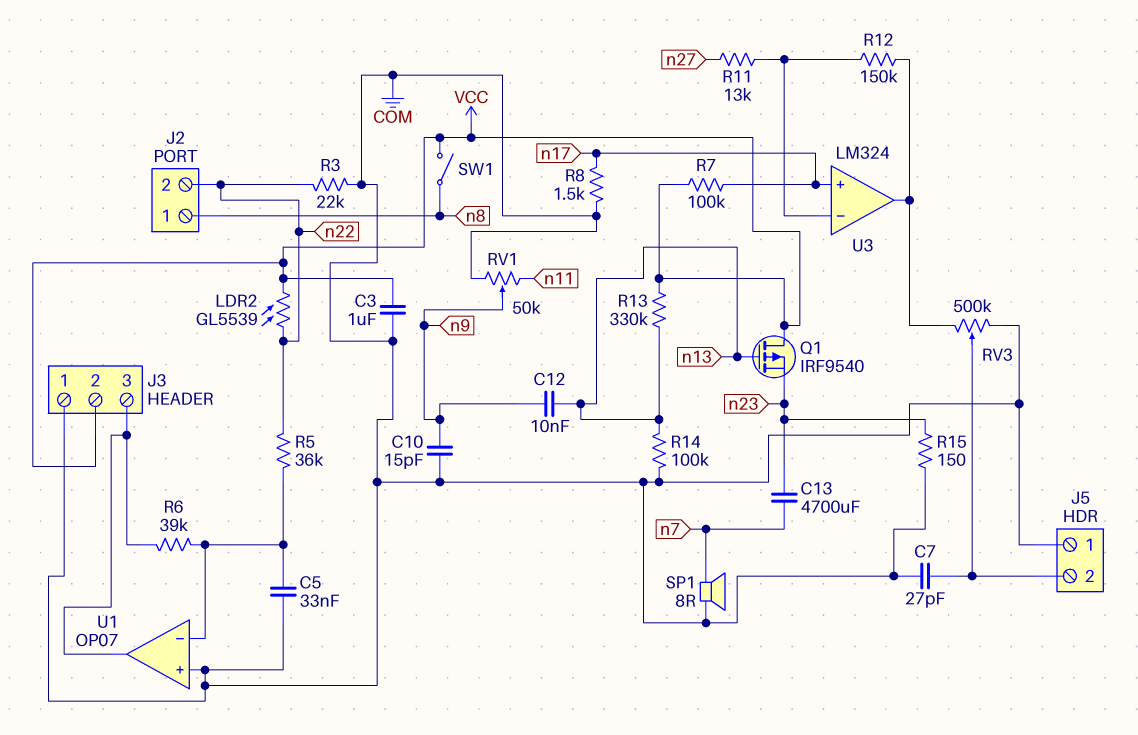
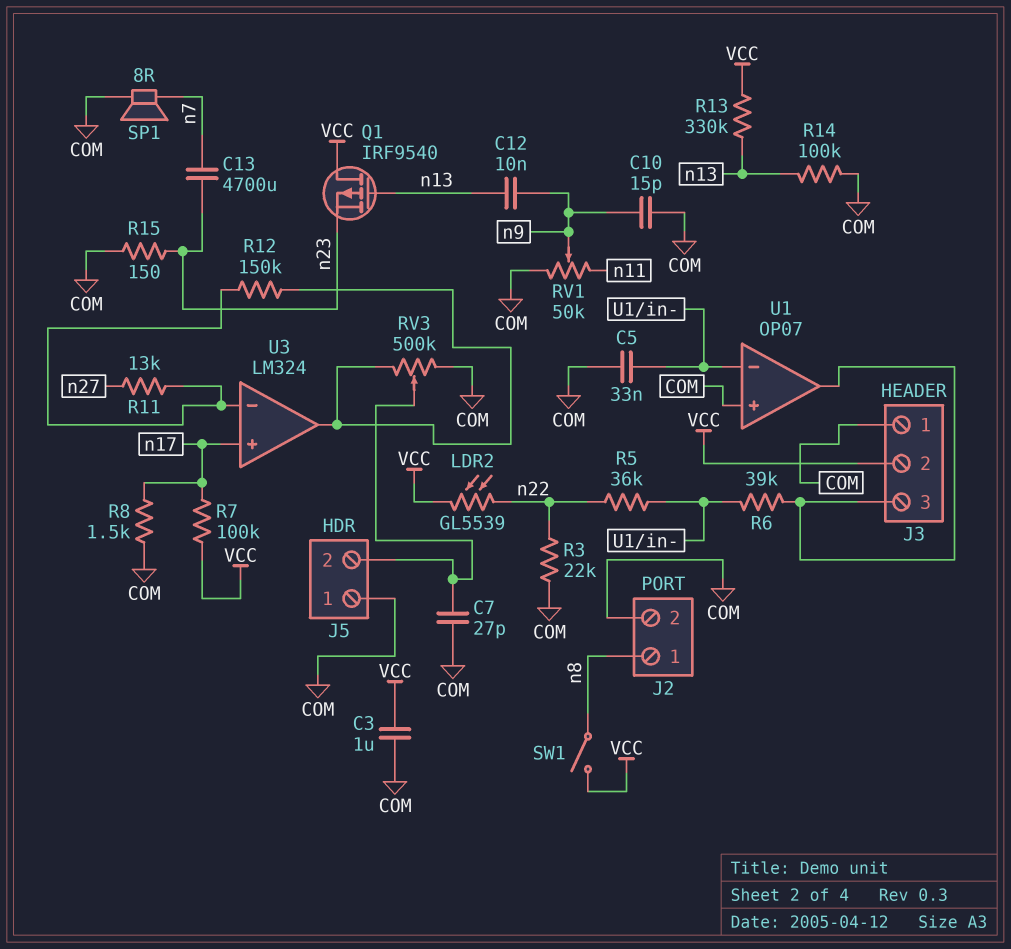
J2 pin 2: n22 -> COM

